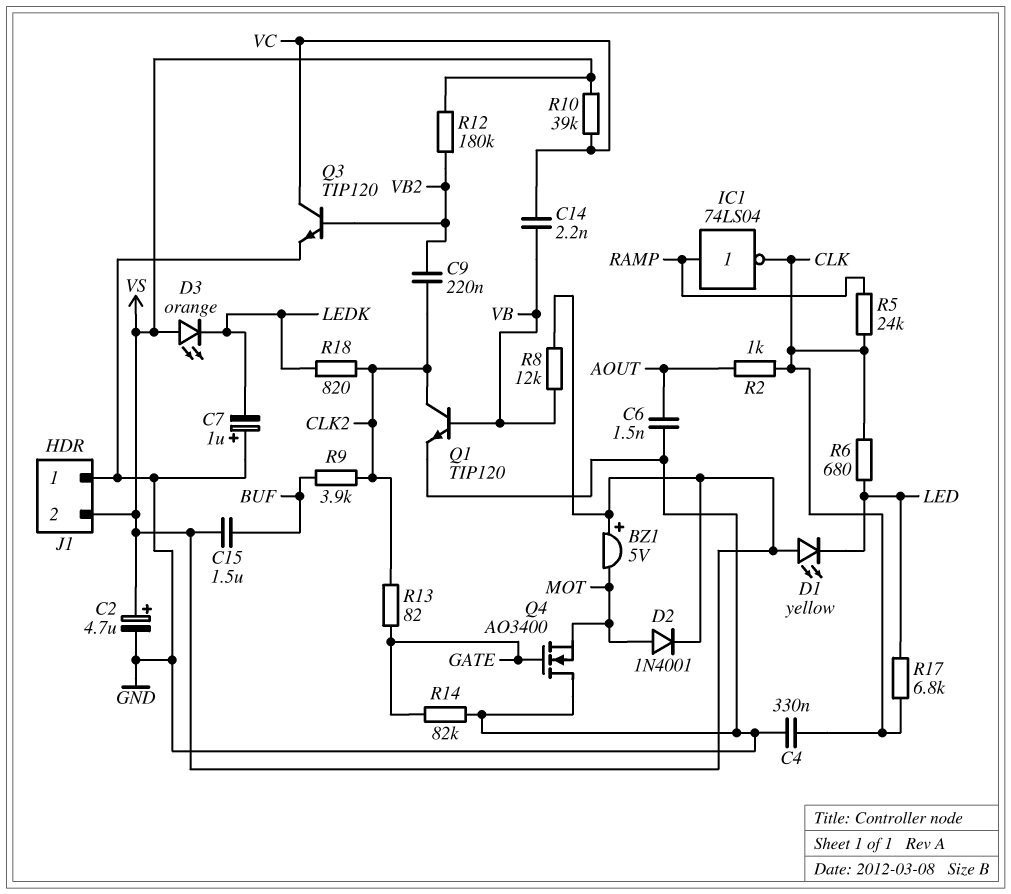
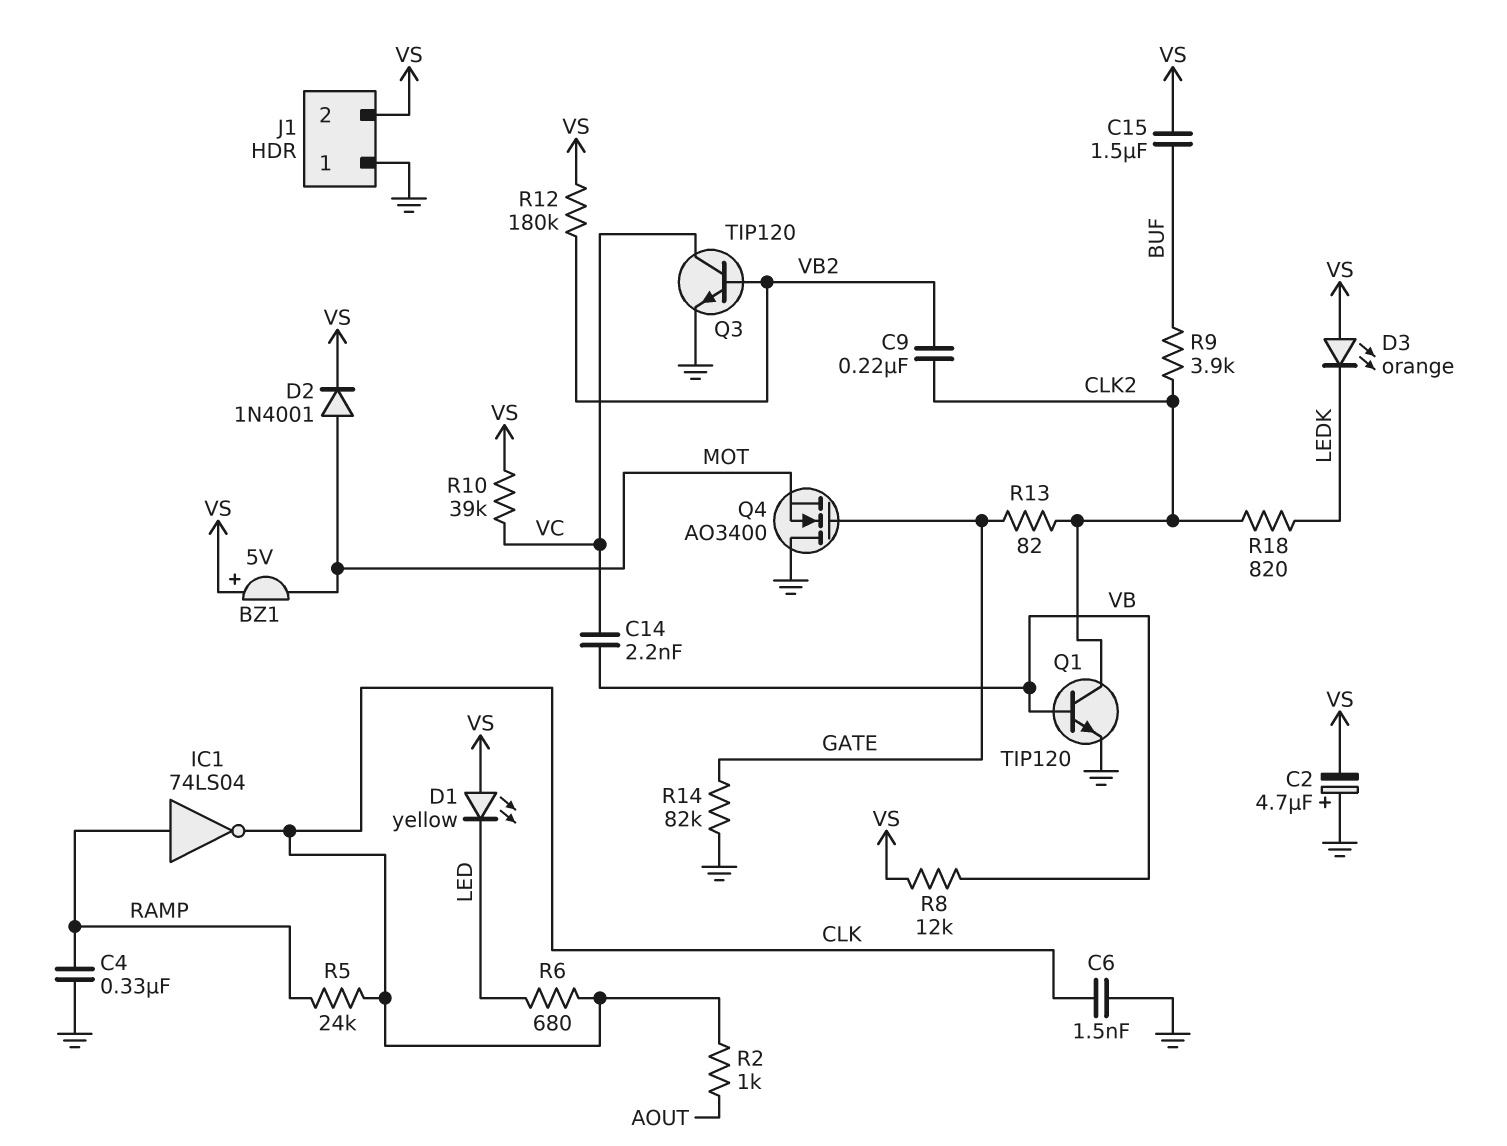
C2: 4.7uF (plus VS, minus GND) -> 4.7uF (plus GND, minus VS)
C4: 330nF (CLK, GND) -> 330nF (GND, RAMP)
C6: 1.5nF (AOUT, GND) -> 1.5nF (CLK, GND)
C7: 1uF (plus GND, minus LEDK) -> none
R17: 6.8k (CLK, LED) -> none

